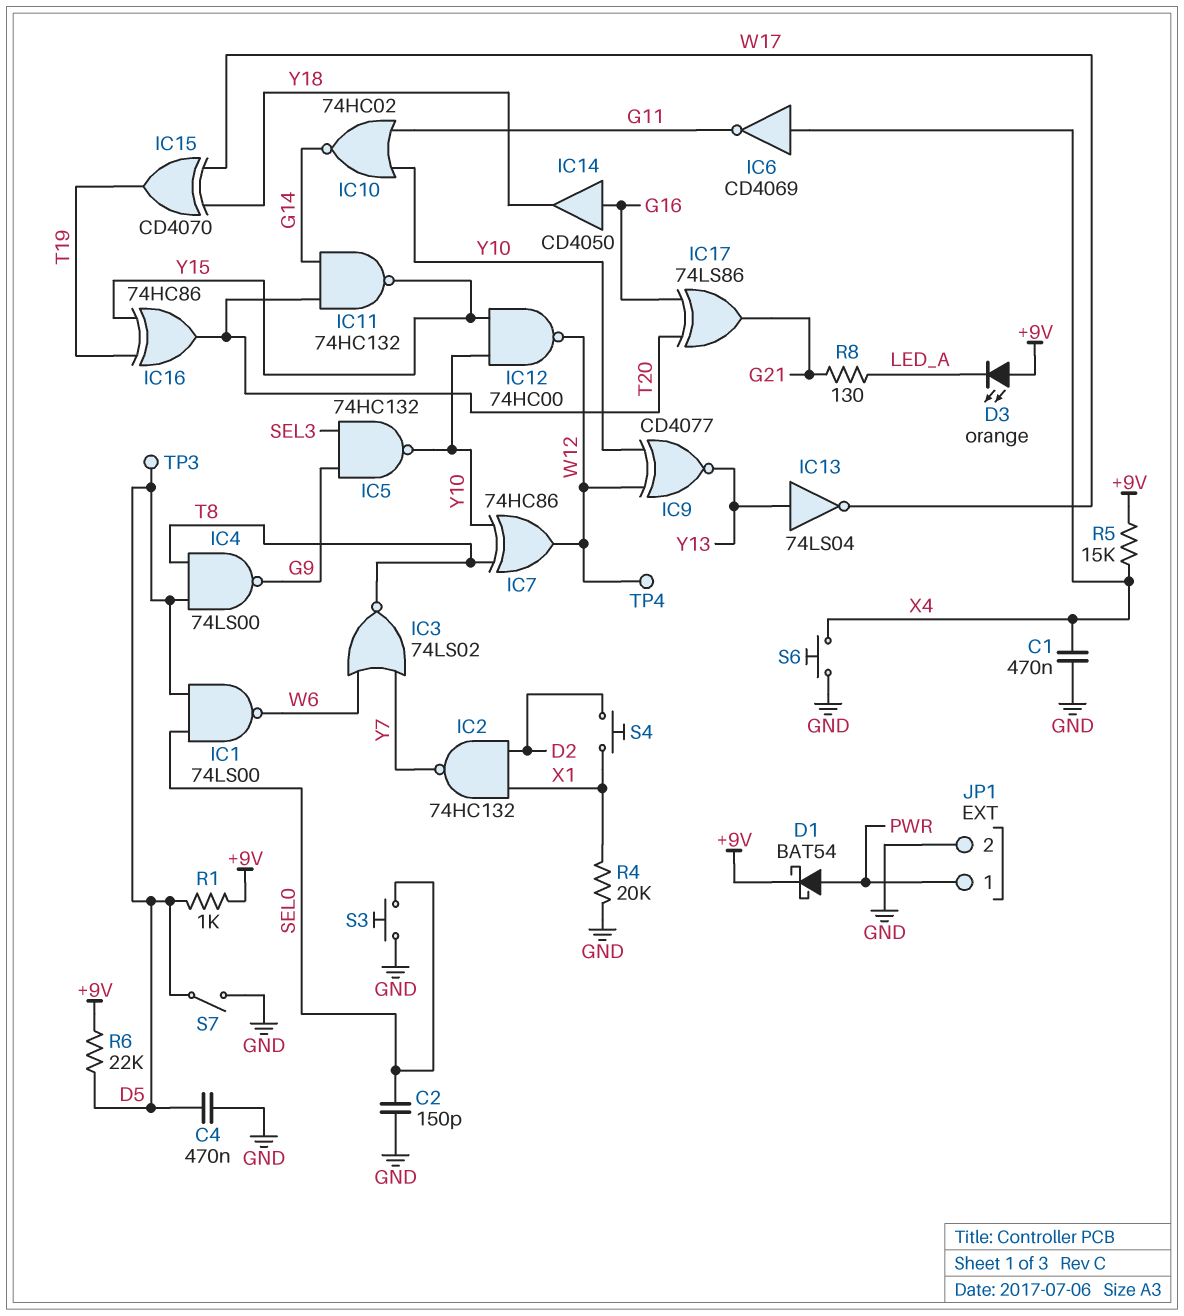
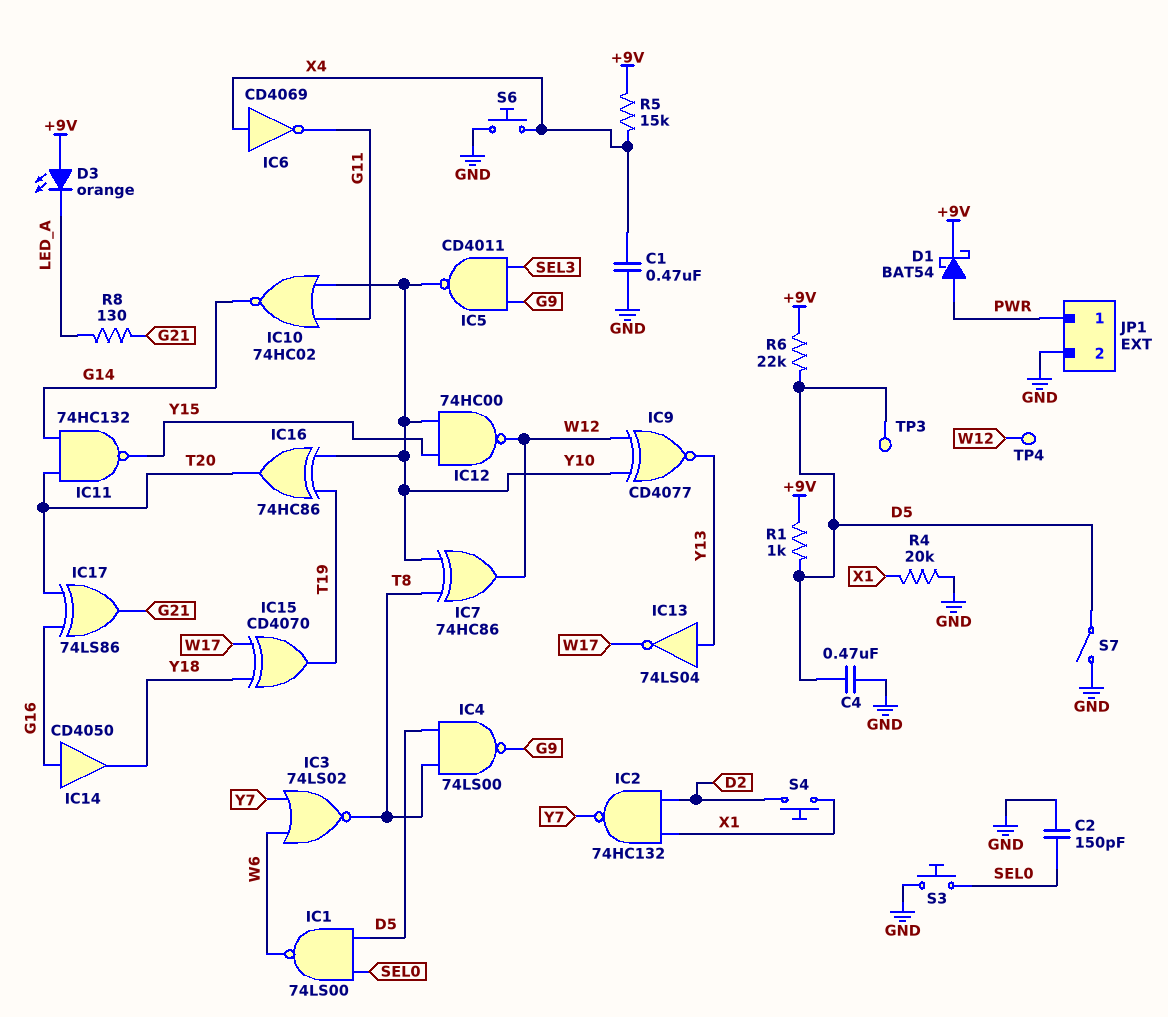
IC5: NAND 74HC132 (in G9, in SEL3, out Y10) -> NAND CD4011 (in G9, in SEL3, out Y10)
IC16: XOR 74HC86 (in T19, in Y15, out T20) -> XOR 74HC86 (in T19, in Y10, out T20)

